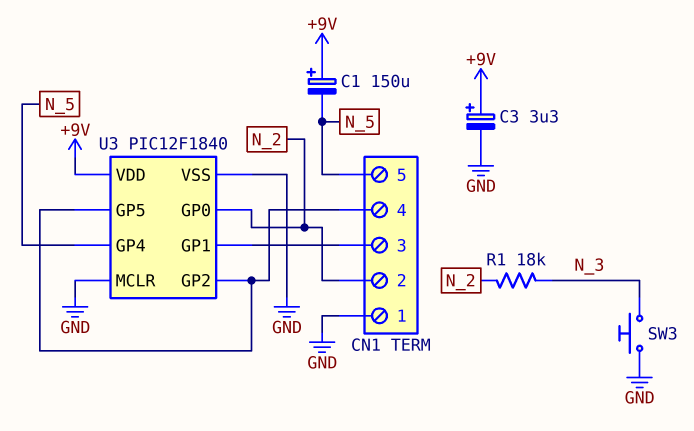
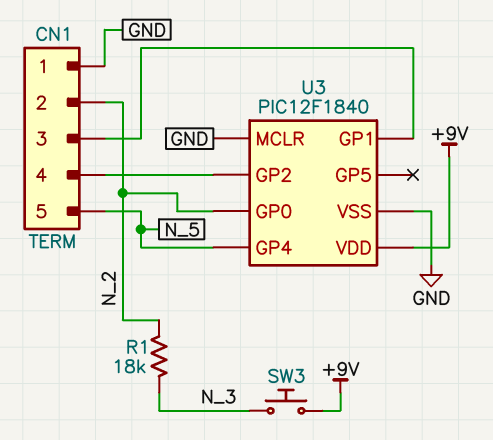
C1: 150uF (plus +9V, minus N_5) -> none
C3: 3.3uF (plus +9V, minus GND) -> none
SW3: button (GND, N_3) -> button (+9V, N_3)
U3 pin GP5: CN1/4 -> none

